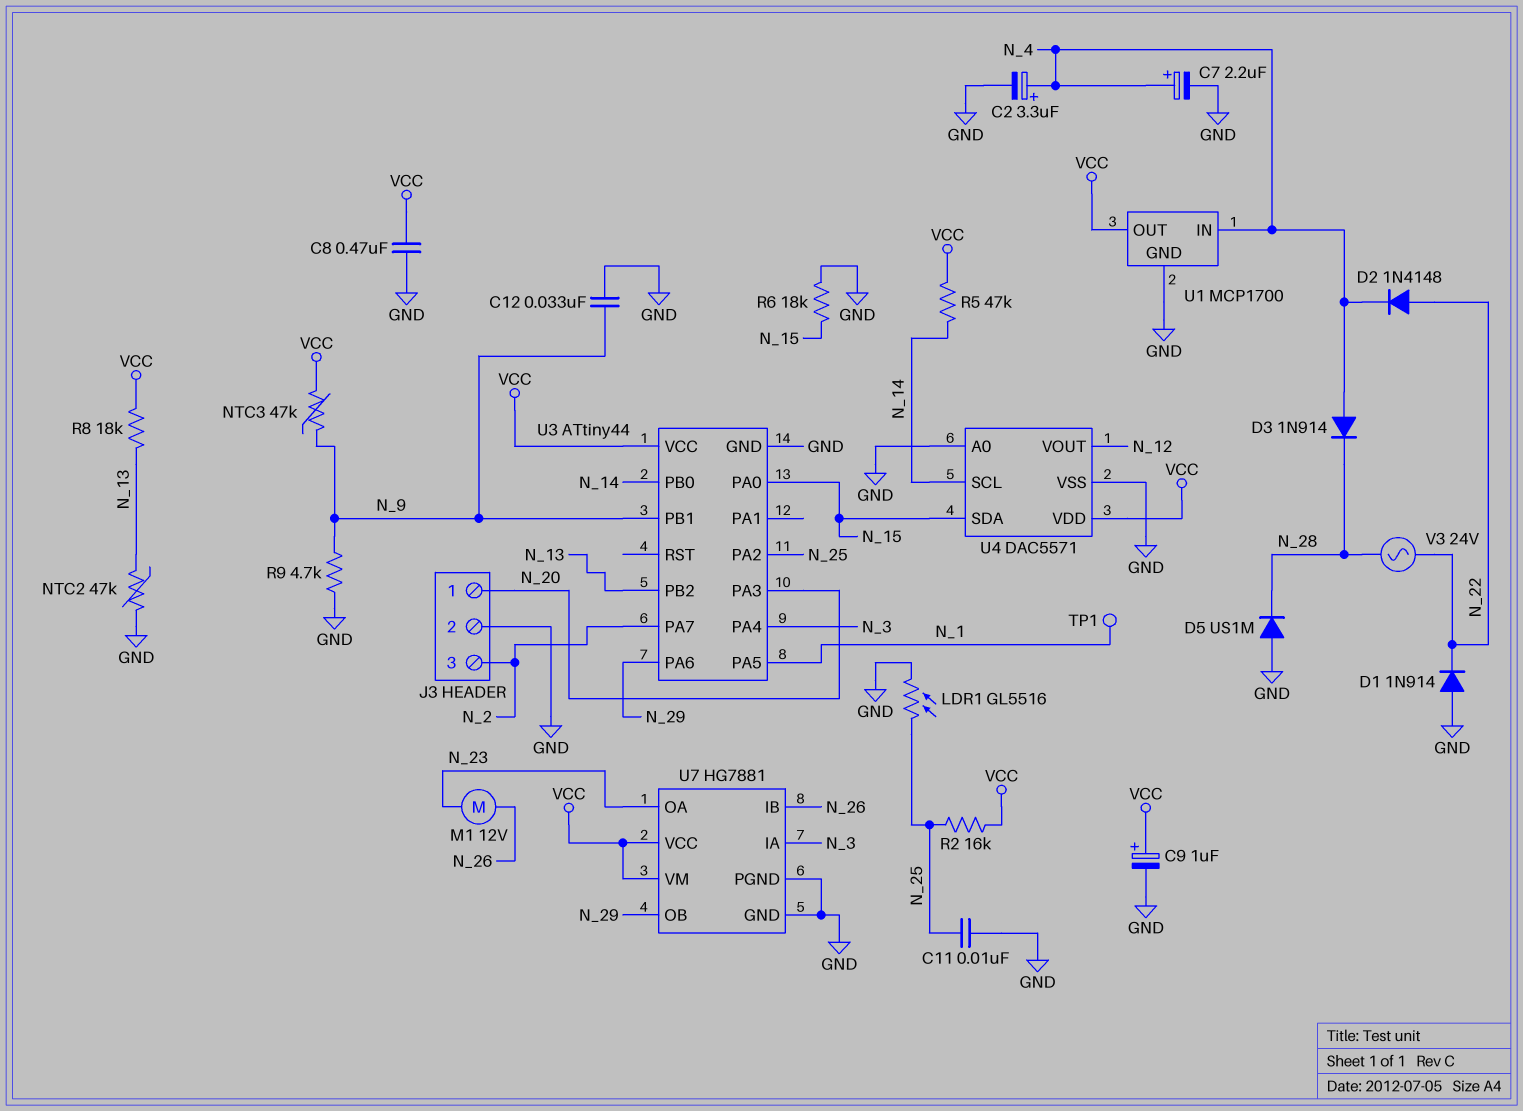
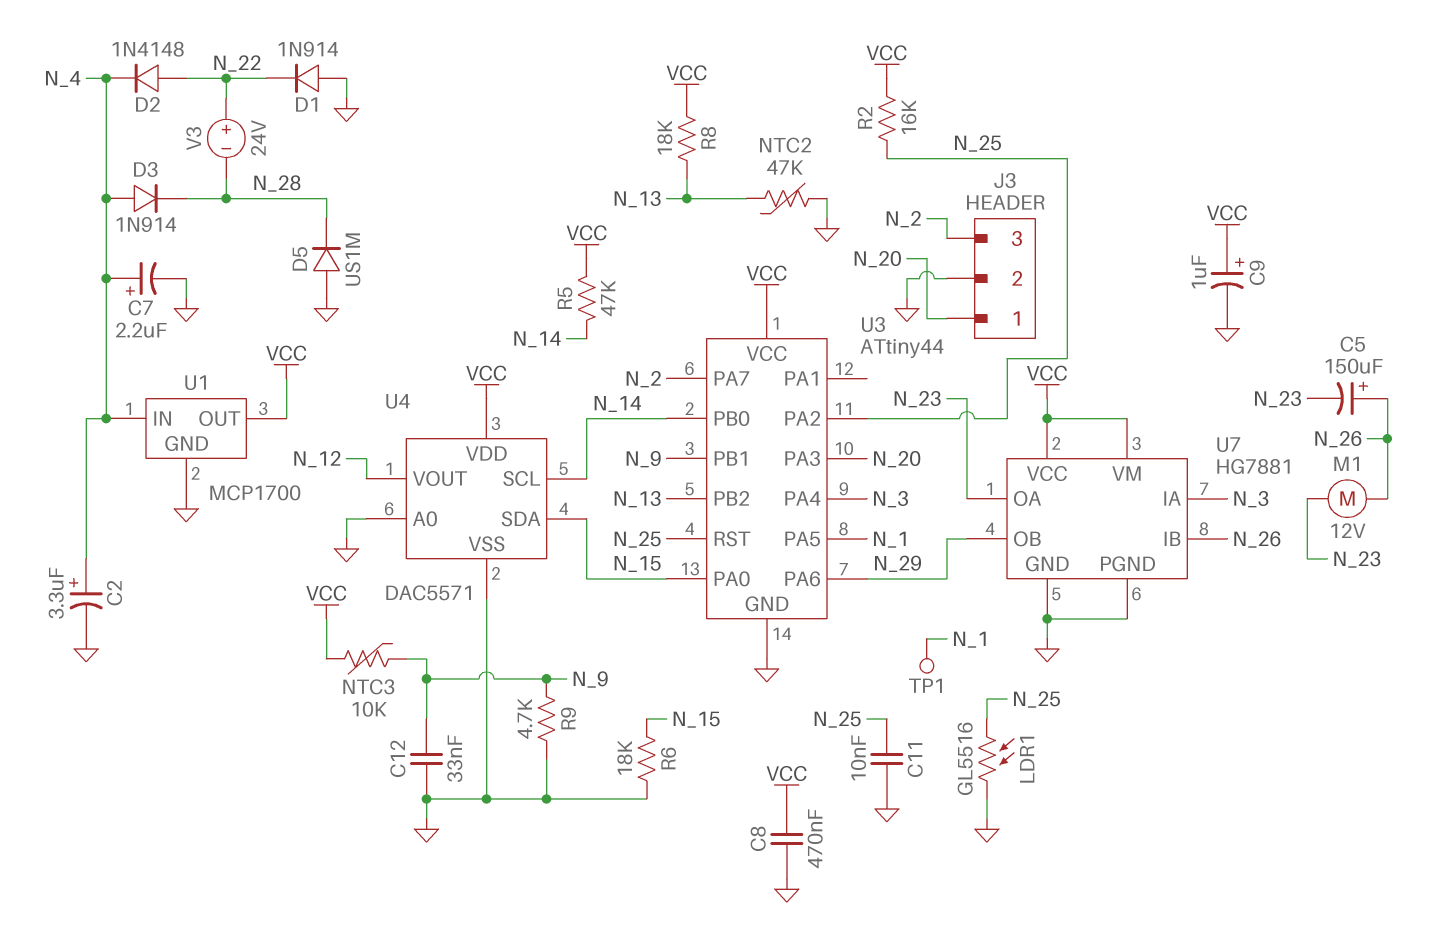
C5: none -> 150uF (plus N_26, minus N_23)
NTC3: 47k (N_9, VCC) -> 10k (N_9, VCC)
U3 pin RST: none -> N_25
V3: AC 24V (N_22, N_28) -> 24V (plus N_22, minus N_28)

